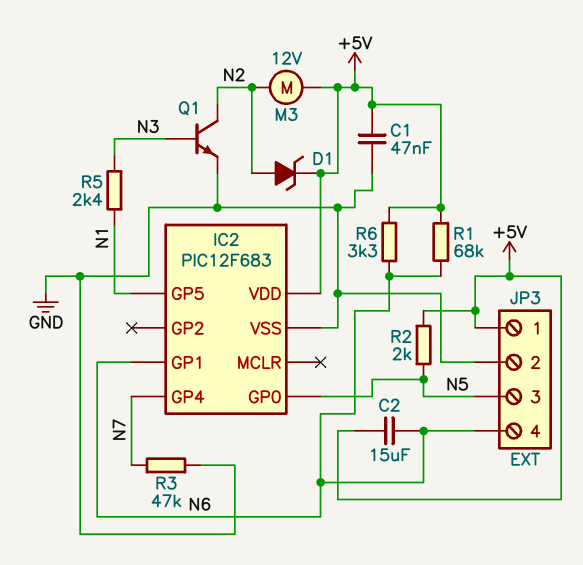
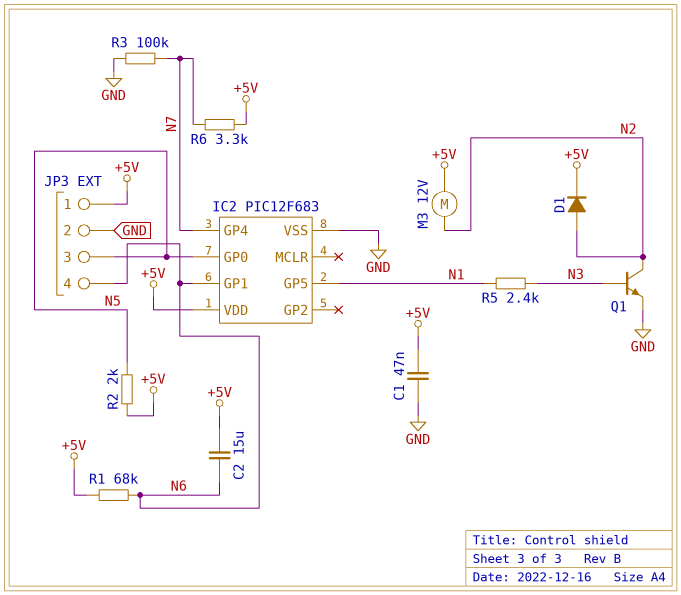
D1: zener (A N2, K +5V) -> diode (A N2, K +5V)
R3: 47k (GND, N7) -> 100k (GND, N7)
R6: 3.3k (+5V, N6) -> 3.3k (+5V, N7)

